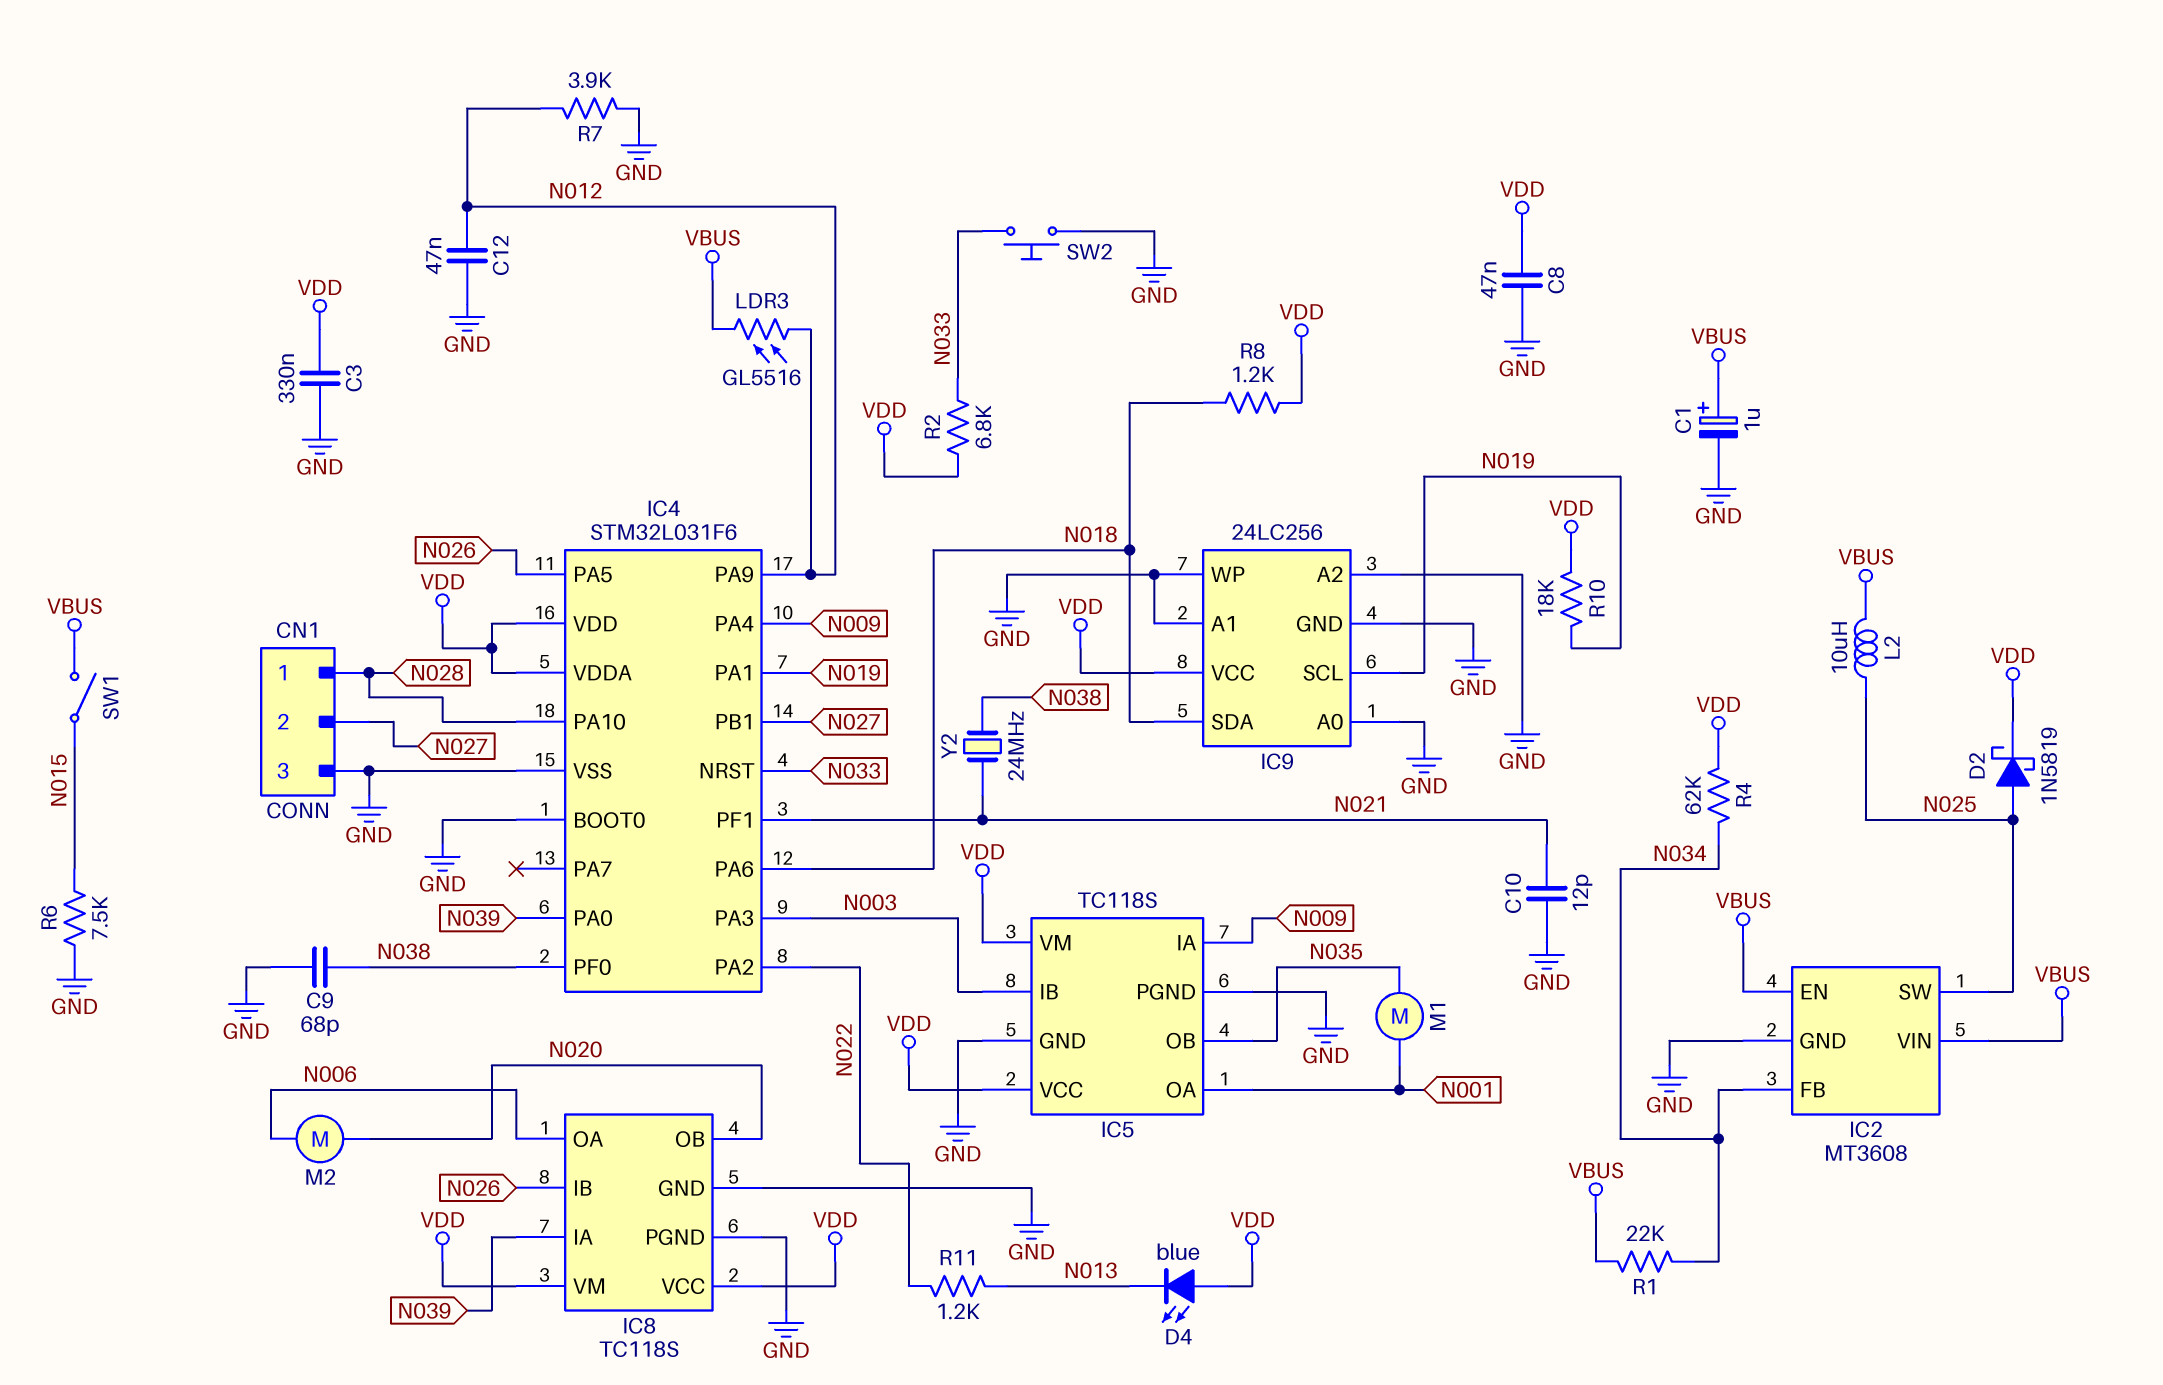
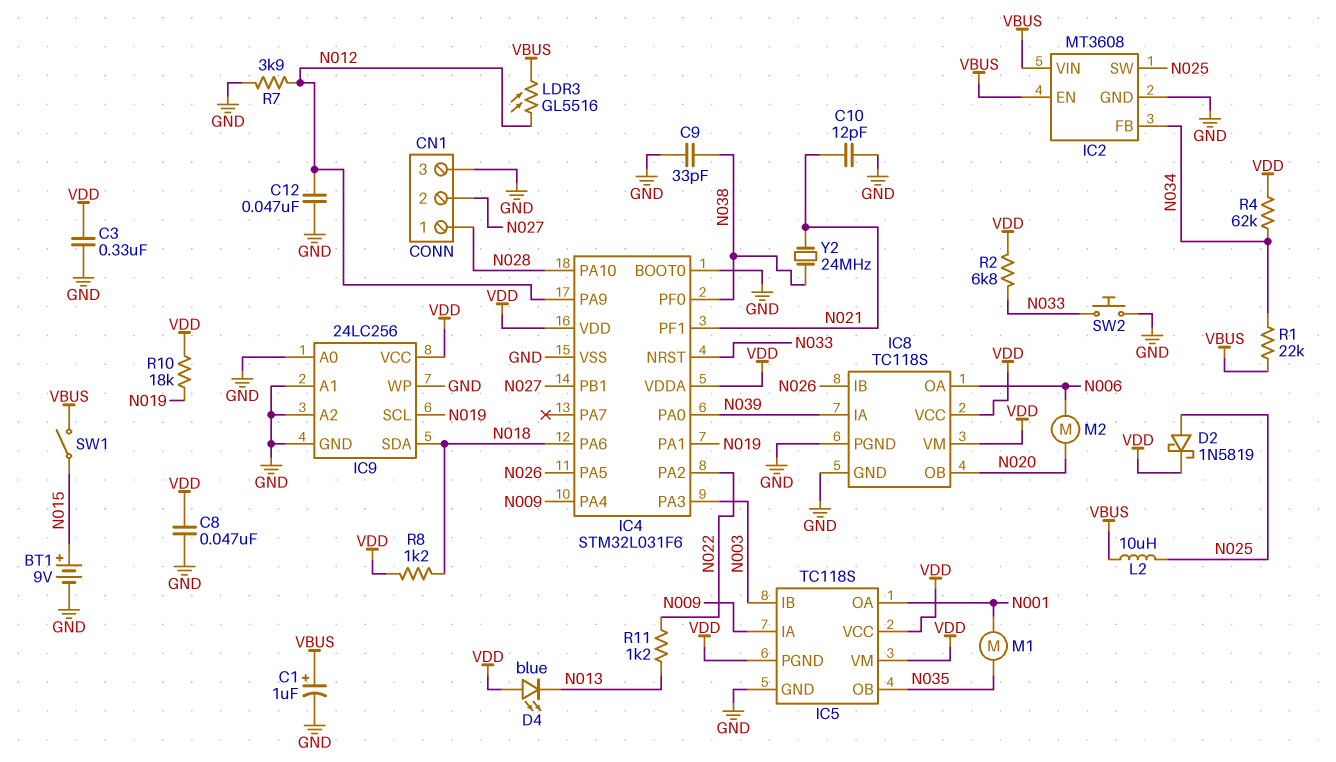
BT1: none -> 9V (plus N015, minus GND)
C9: 68pF (GND, N038) -> 33pF (GND, N038)
IC5 pin PGND: GND -> VDD
R6: 7.5k (GND, N015) -> none

